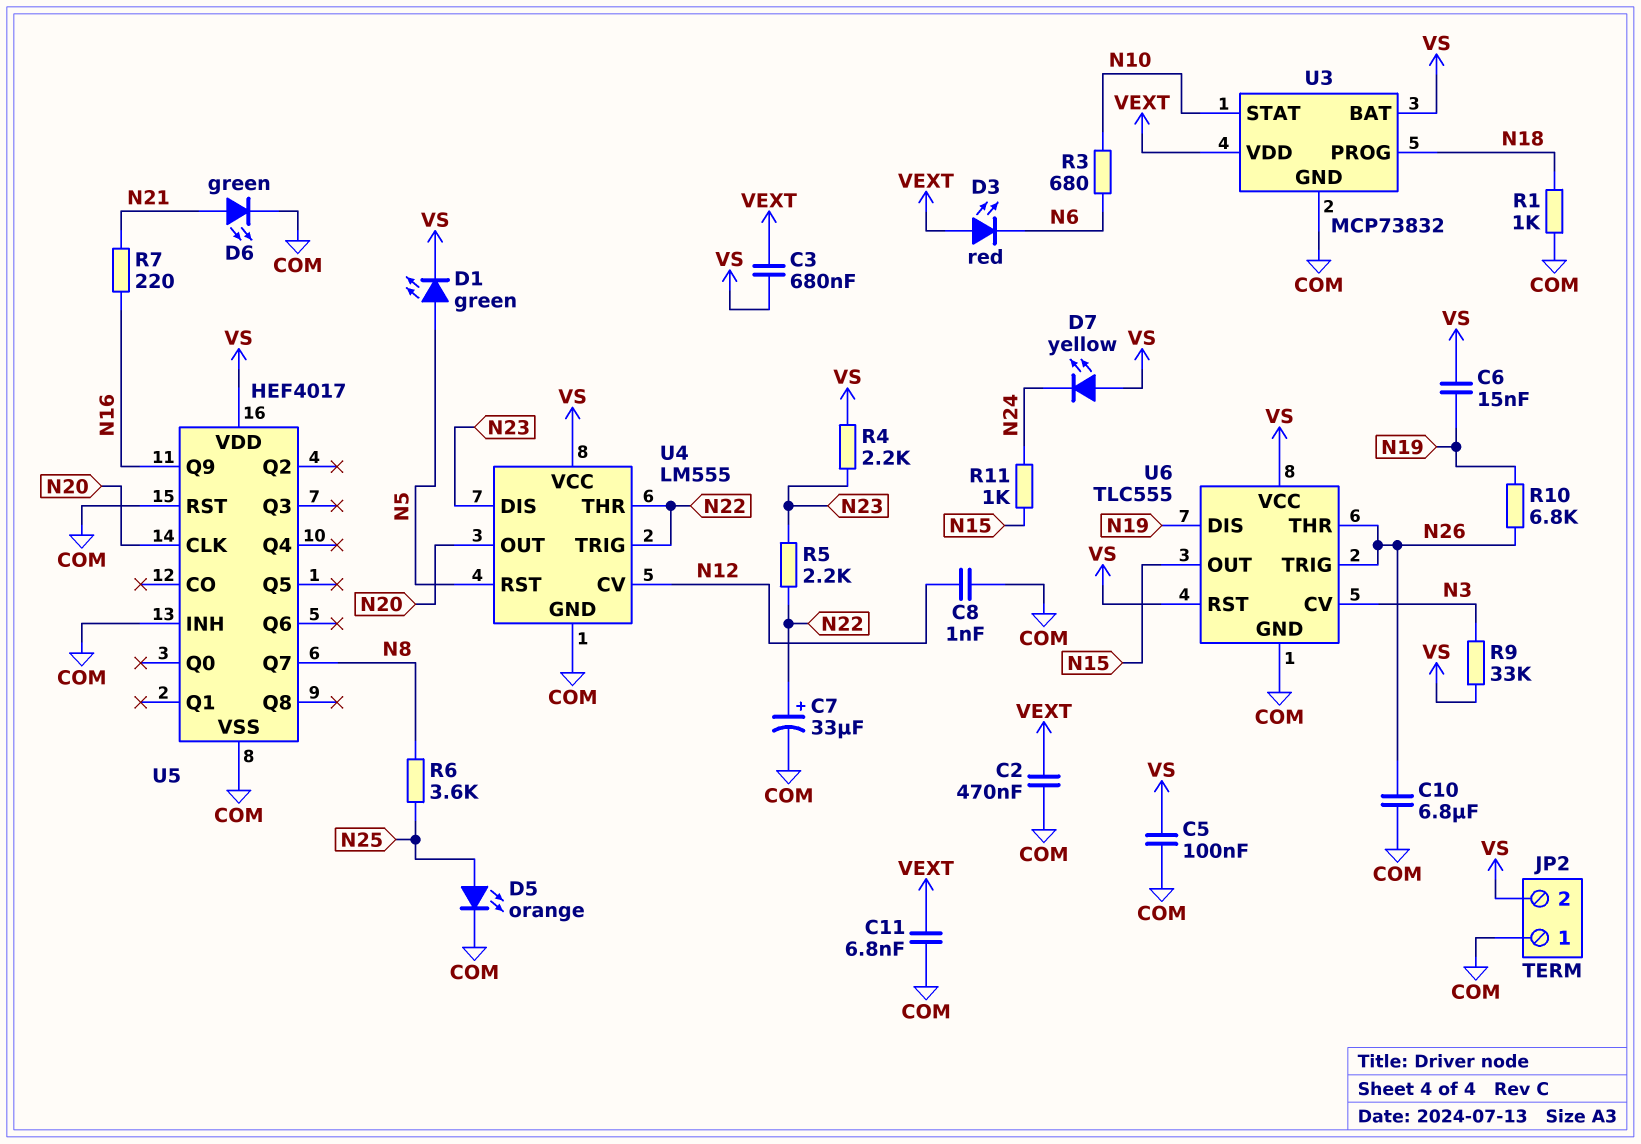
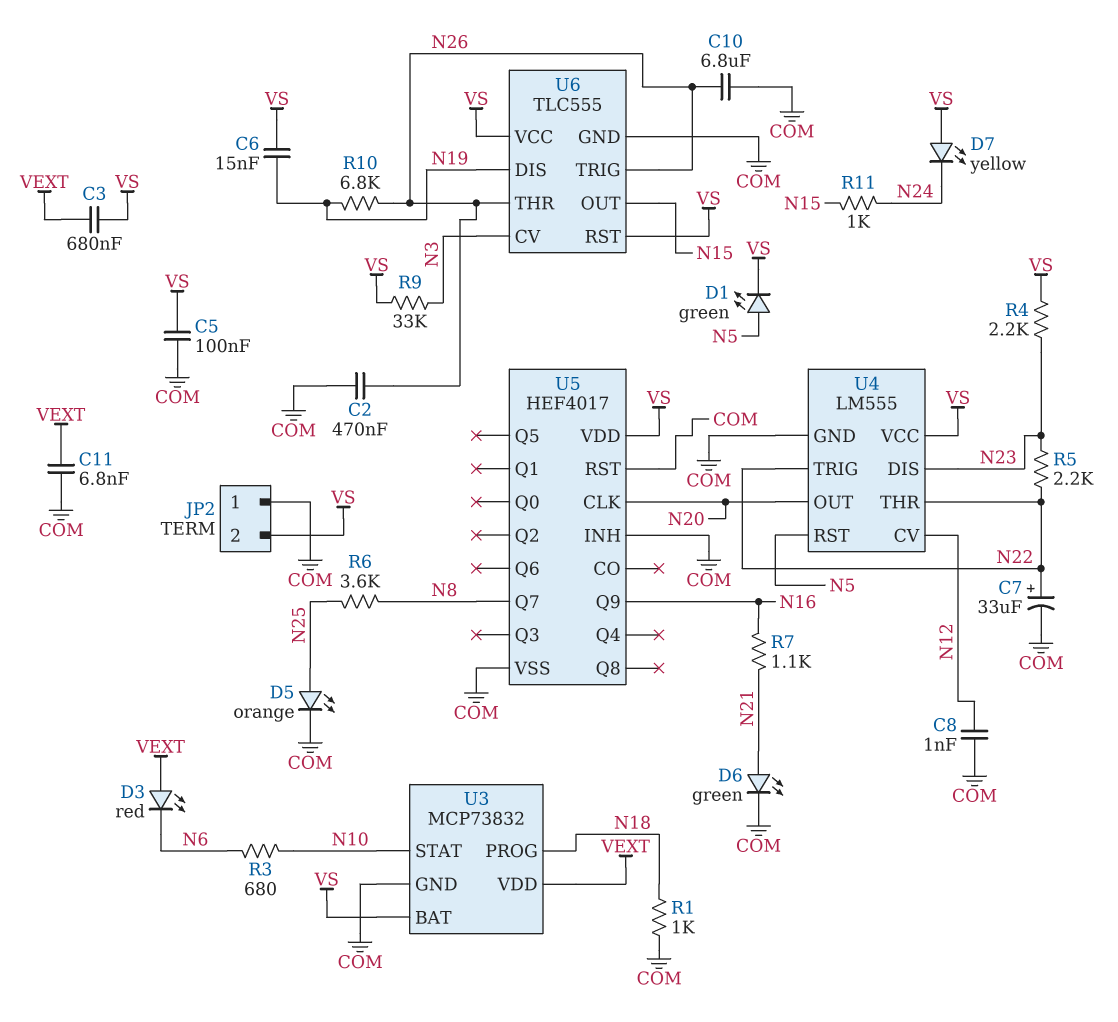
C2: 470nF (COM, VEXT) -> 470nF (COM, N26)
R7: 220 (N16, N21) -> 1.1k (N16, N21)

